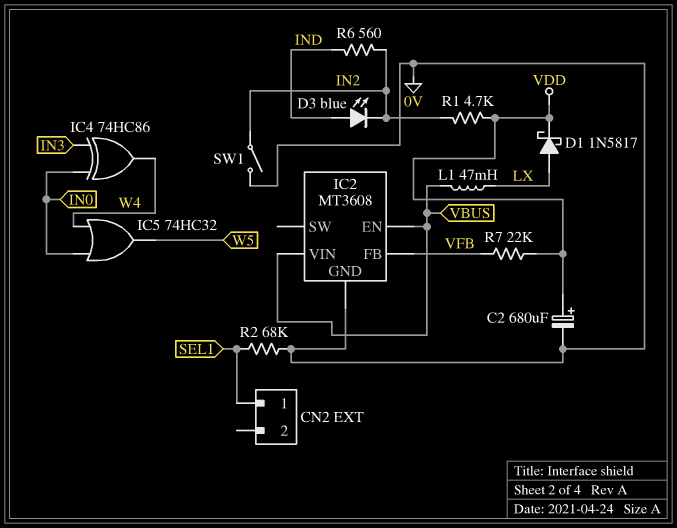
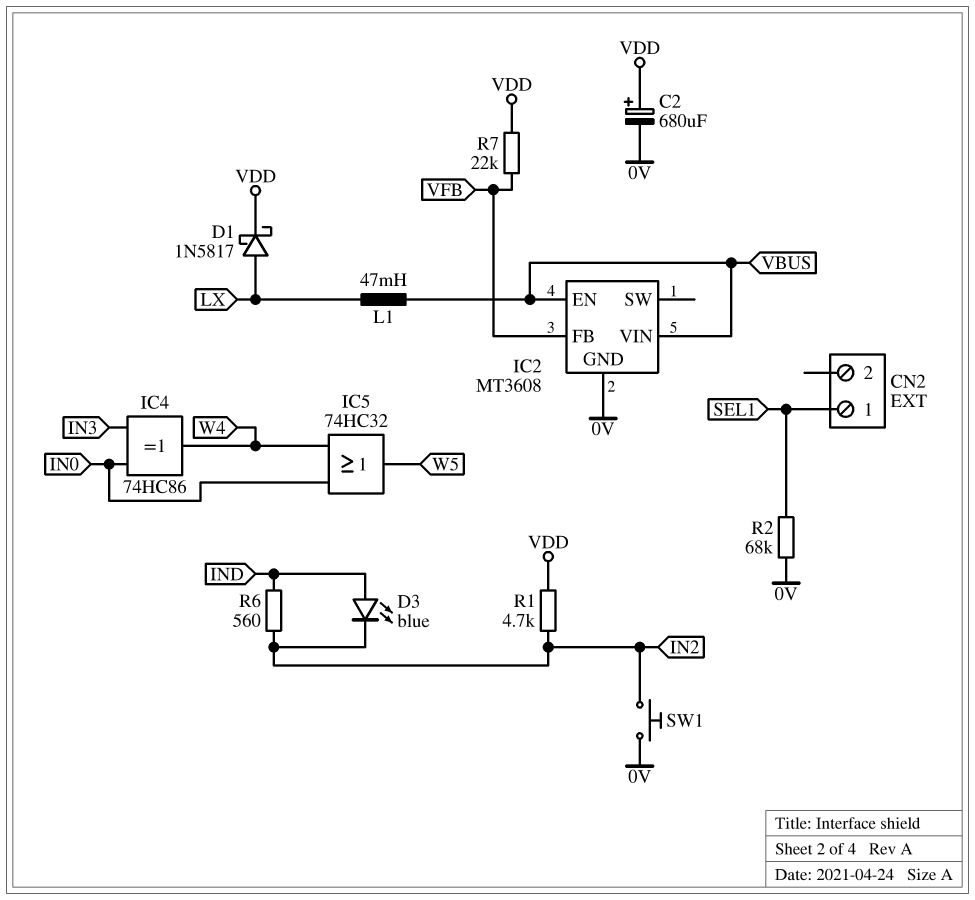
SW1: switch (0V, IN2) -> button (0V, IN2)

